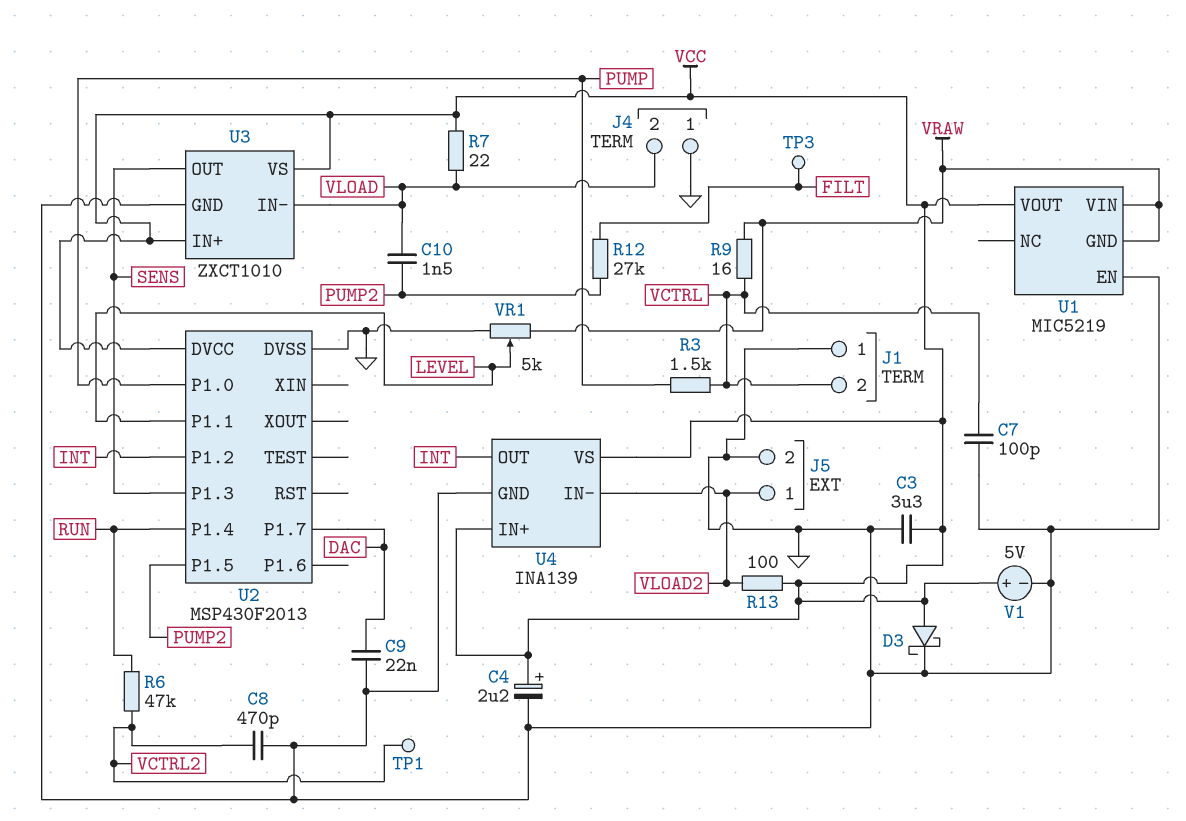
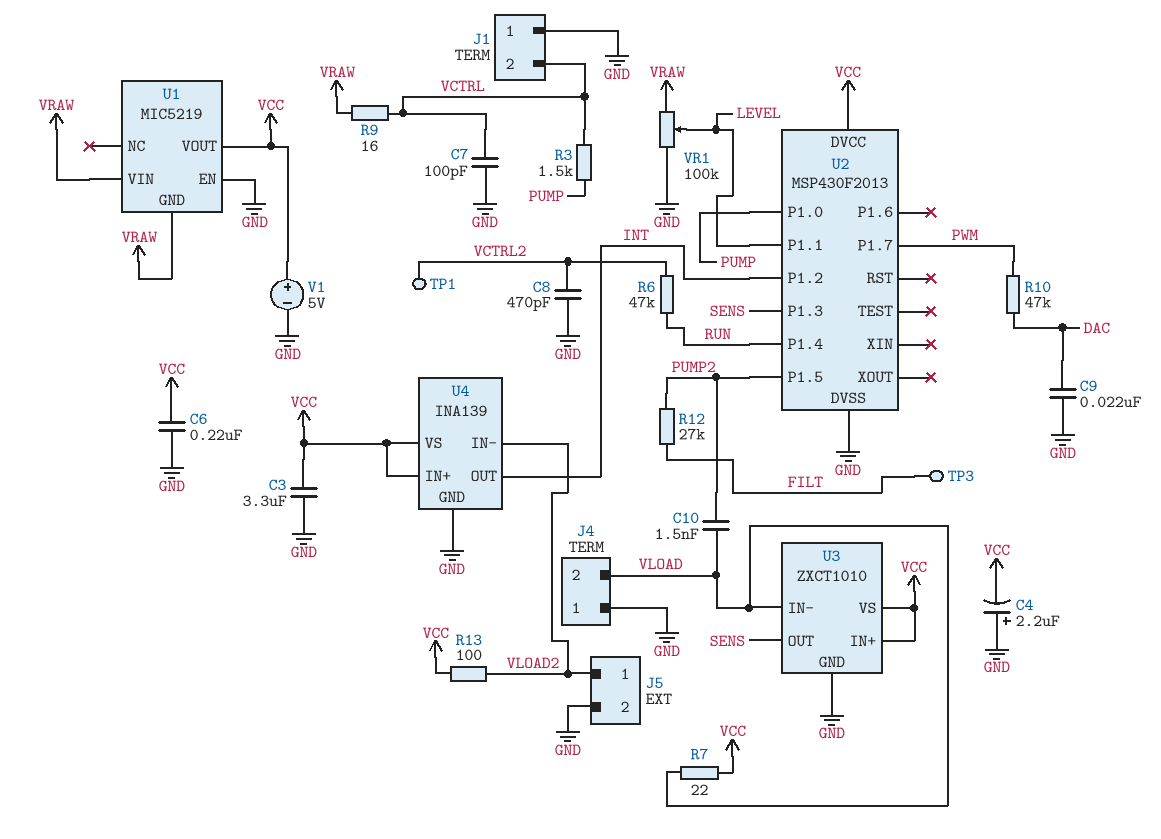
C4: 2.2uF (plus VCC, minus GND) -> 2.2uF (plus GND, minus VCC)
C6: none -> 220nF (GND, VCC)
D3: schottky (A VCC, K GND) -> none
R10: none -> 47k (DAC, PWM)
U2 pin P1.7: DAC -> PWM
VR1: 5k (GND, VRAW, wiper LEVEL) -> 100k (GND, VRAW, wiper LEVEL)

